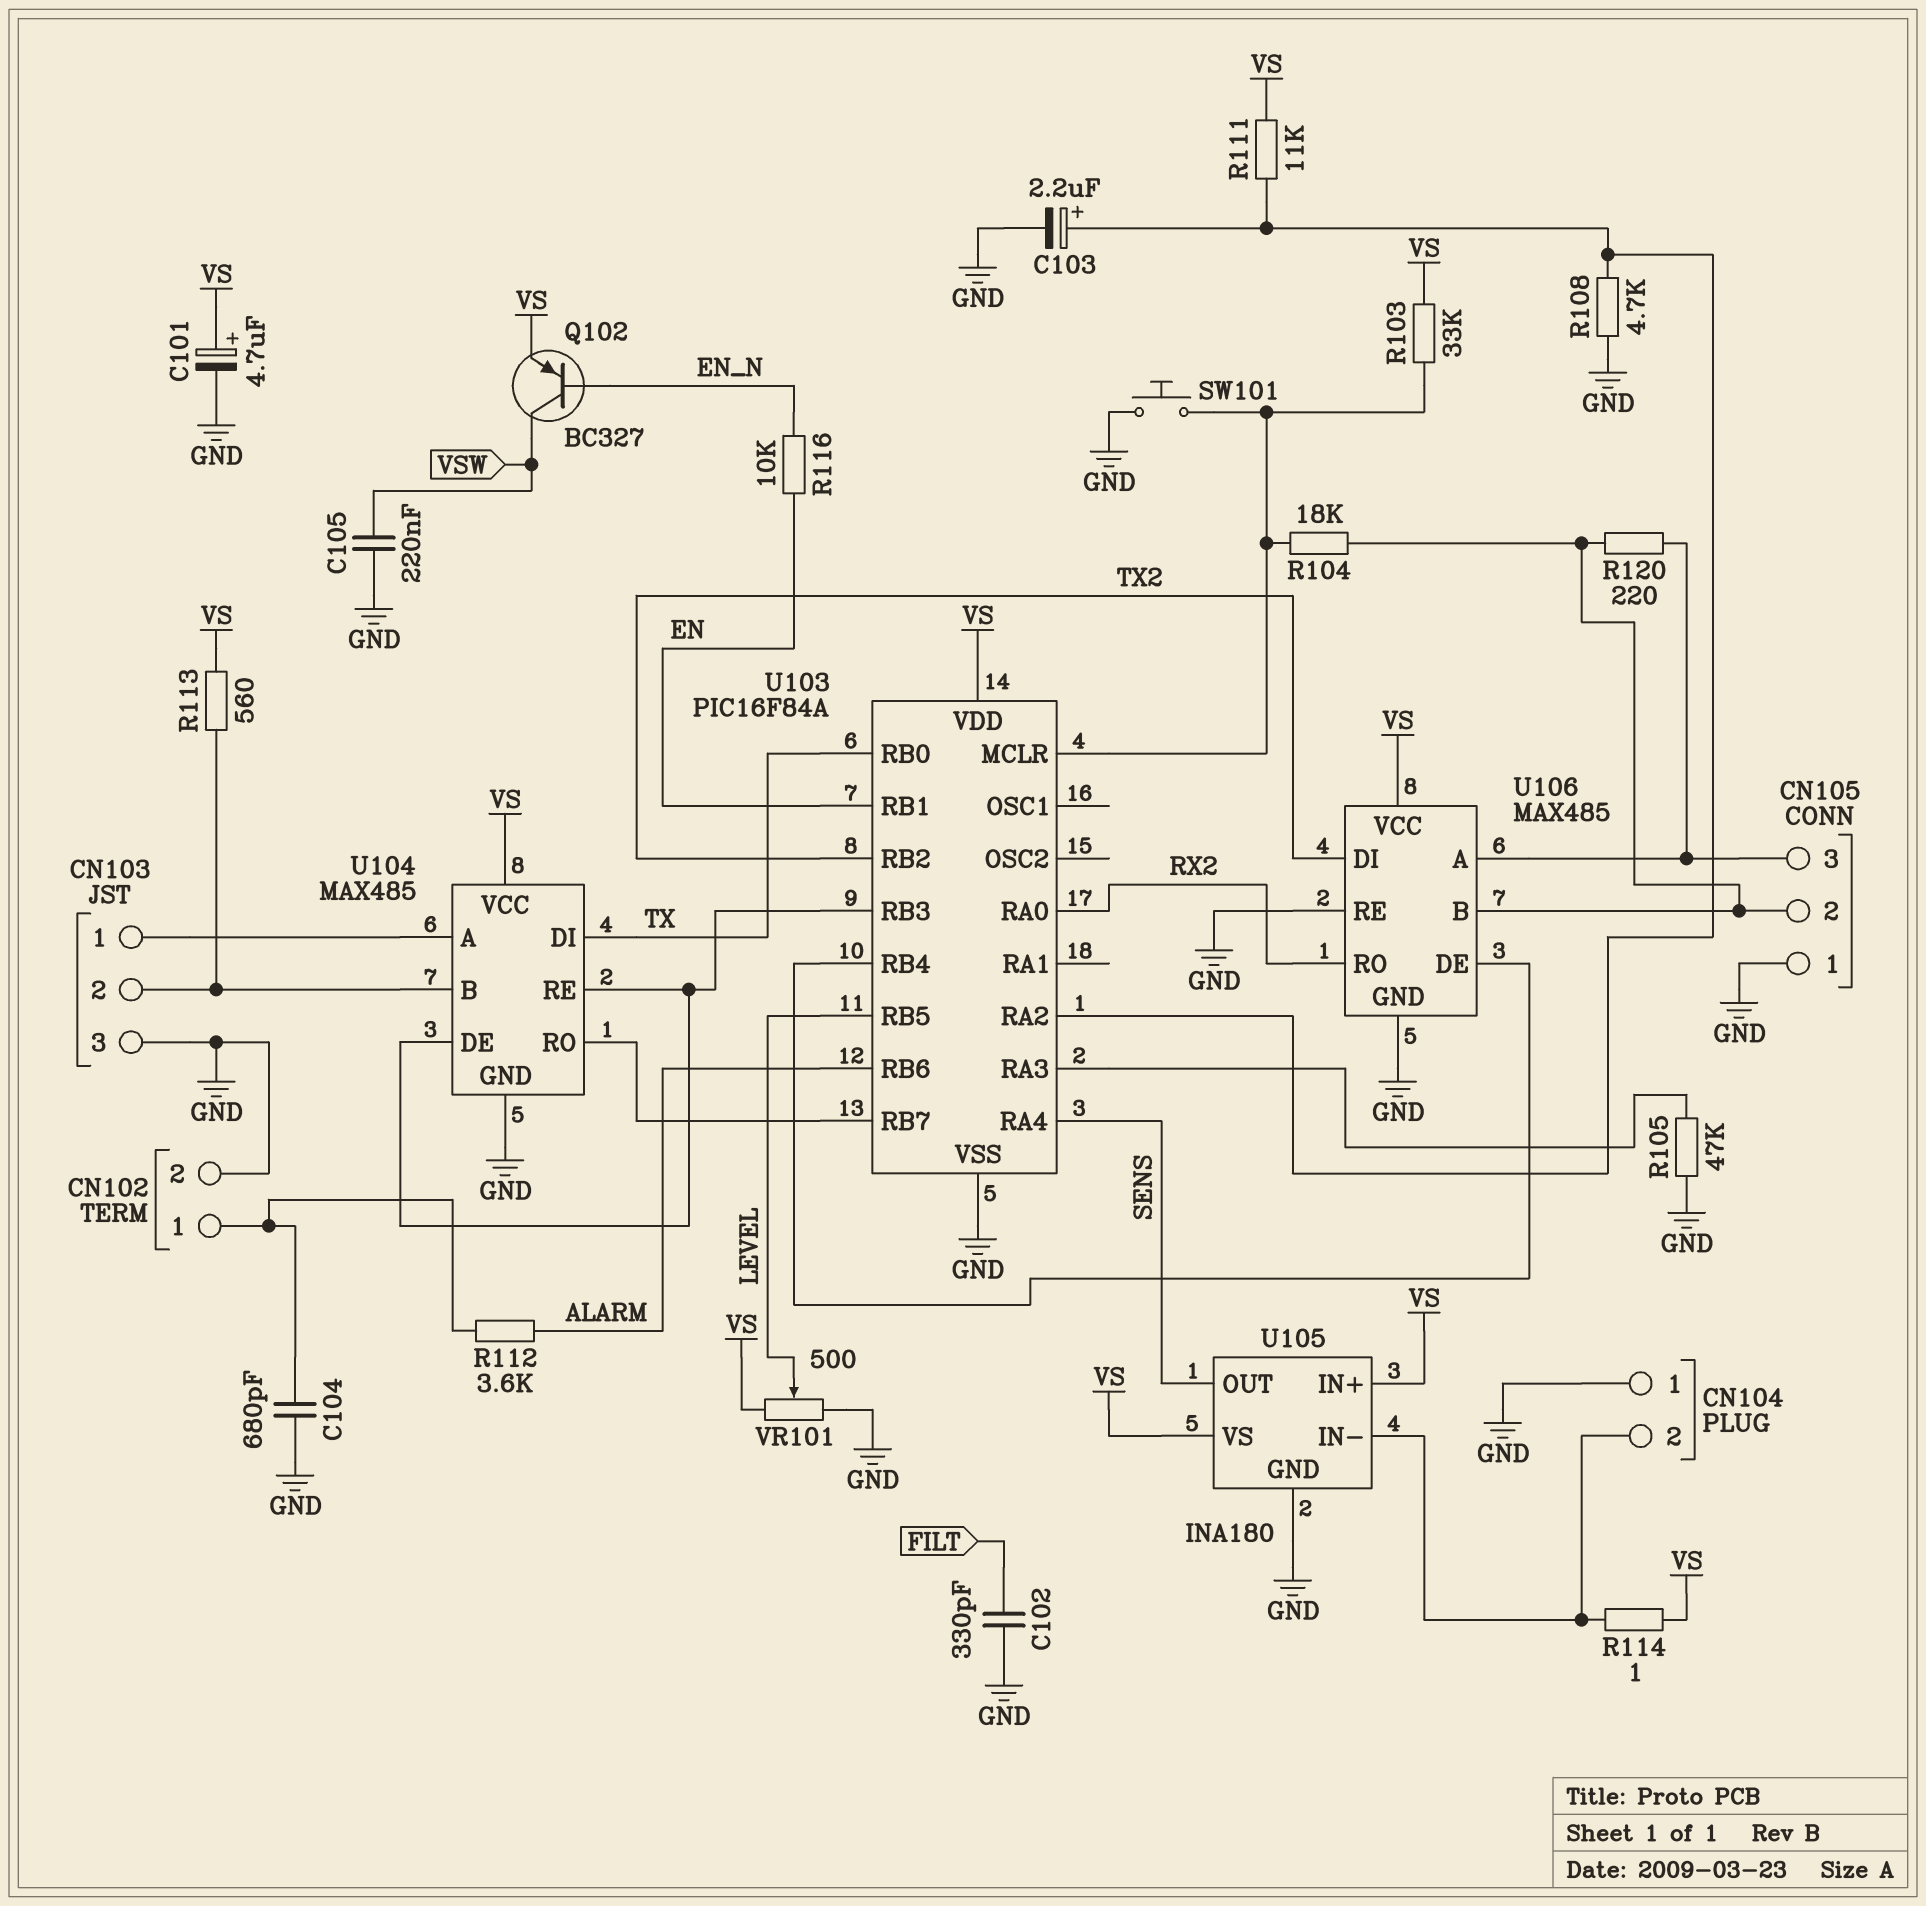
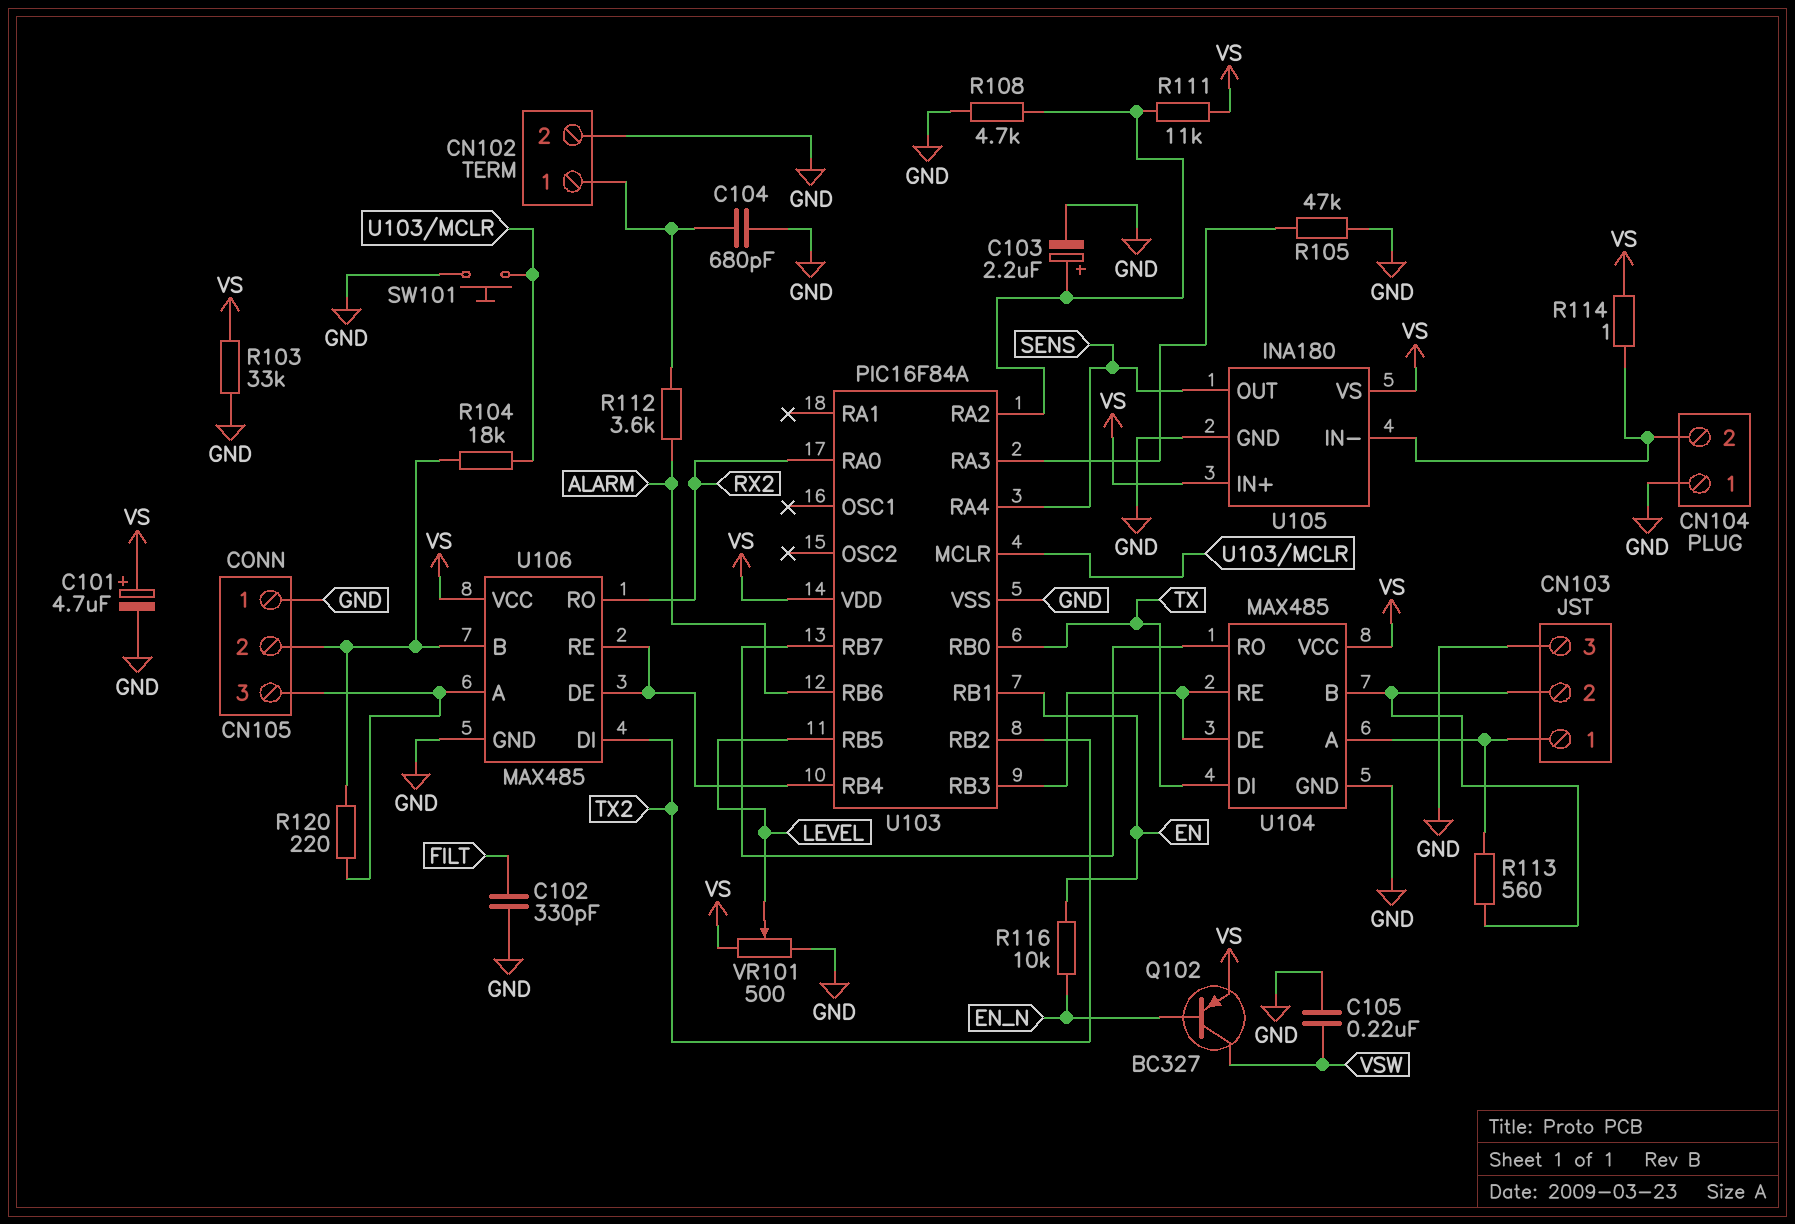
R103: 33k (U103/MCLR, VS) -> 33k (GND, VS)
R113: 560 (CN103/2, VS) -> 560 (CN103/1, CN103/2)
U106 pin RE: GND -> U103/RB4

